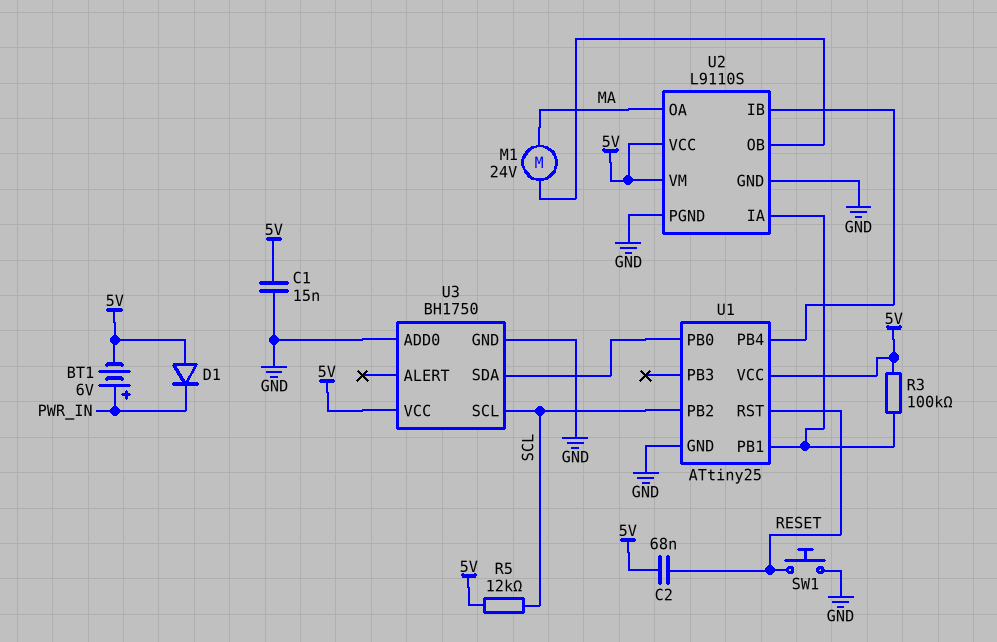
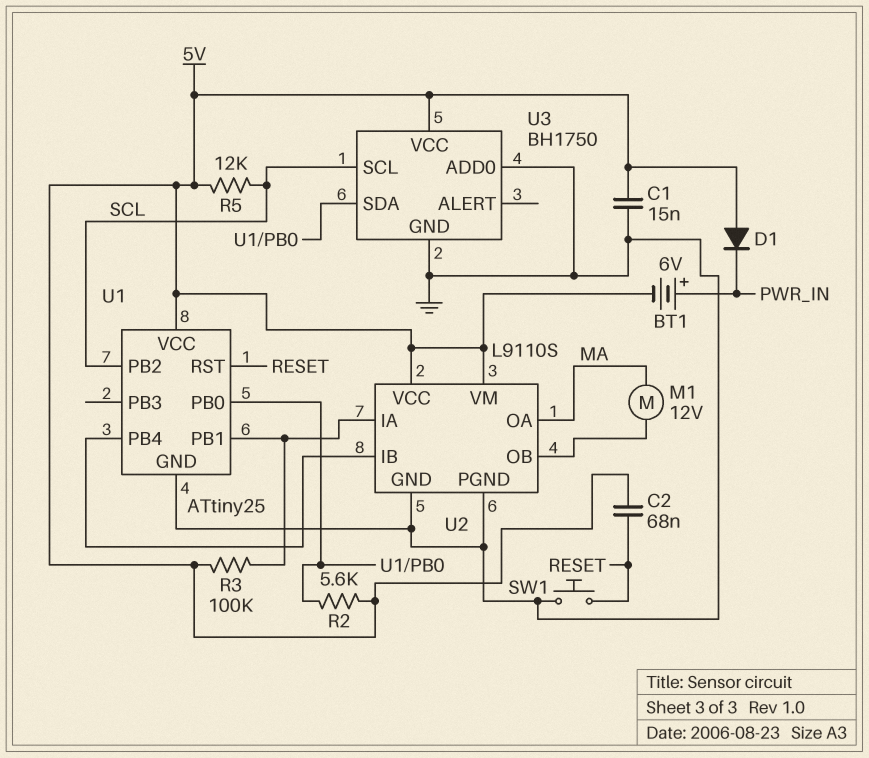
M1: motor 24V (MA, U2/OB) -> motor 12V (MA, U2/OB)
R2: none -> 5.6k (5V, U1/PB0)

